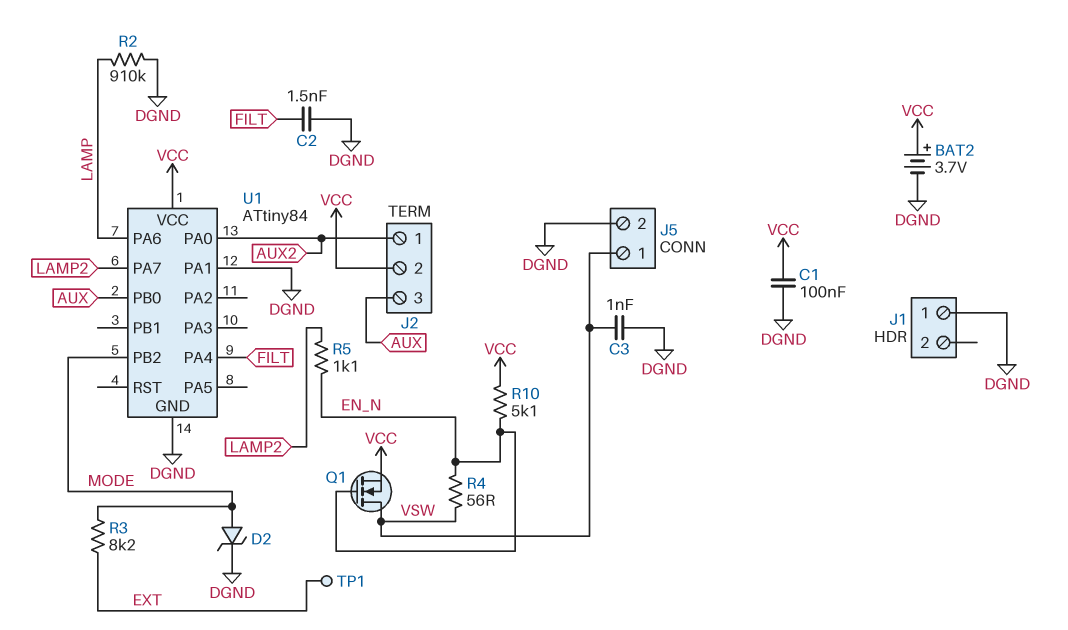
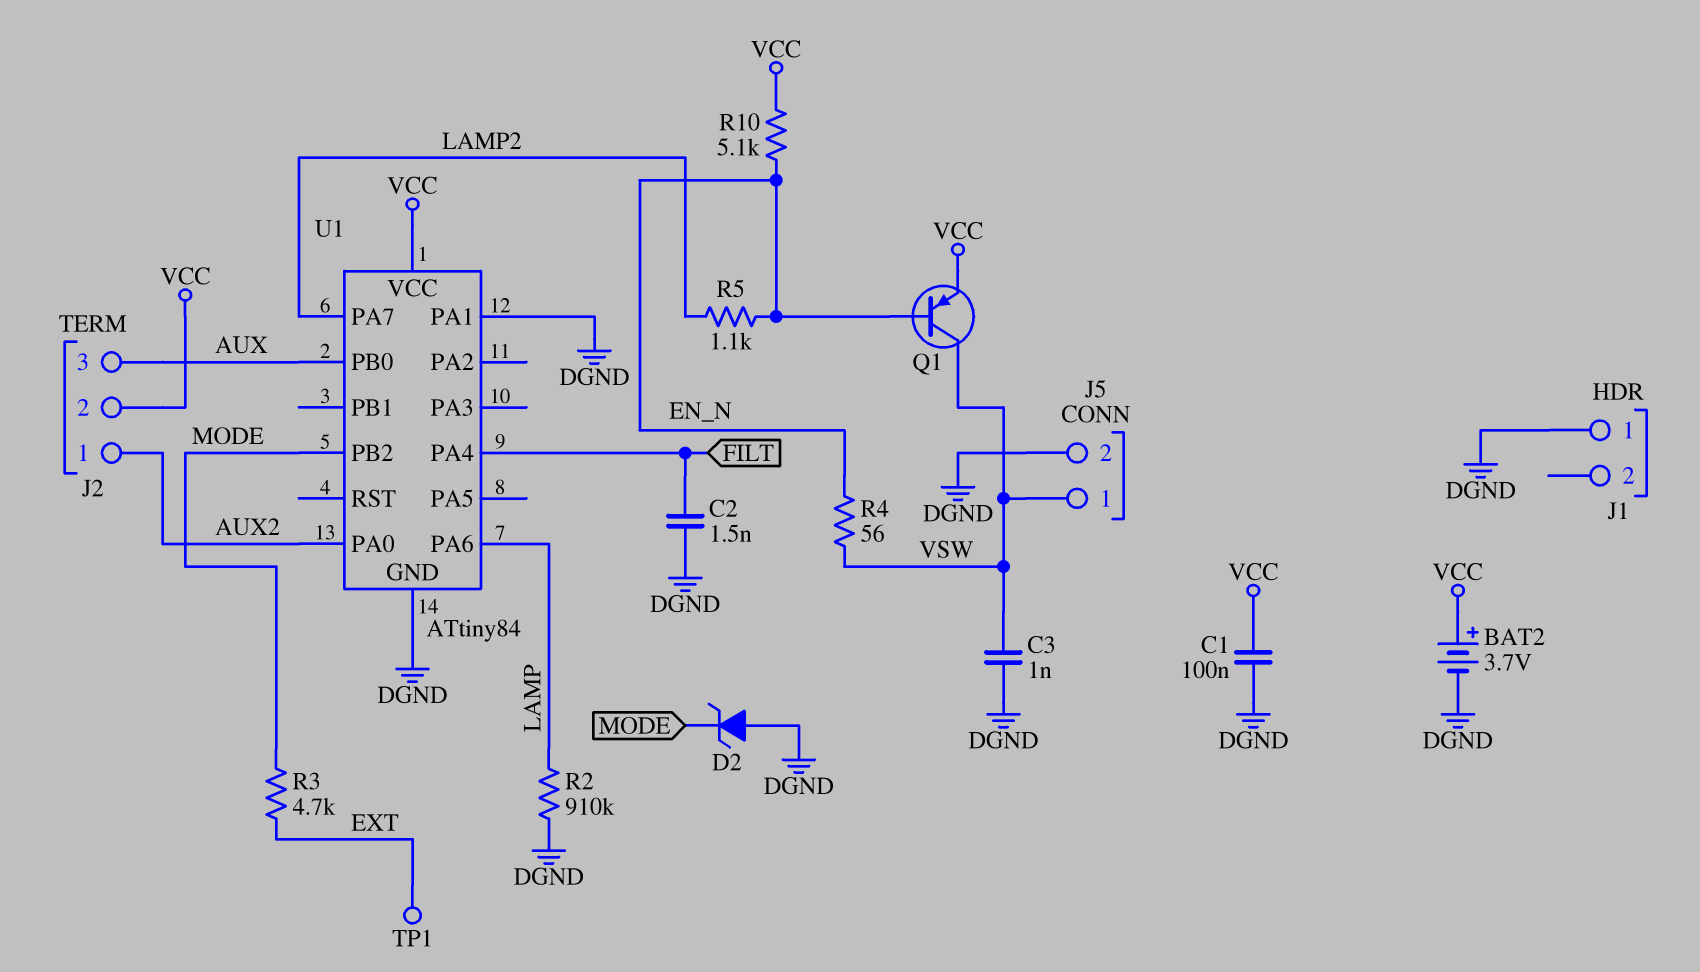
D2: zener (A MODE, K DGND) -> zener (A DGND, K MODE)
Q1: NMOS (G EN_N, D VSW, S VCC) -> PNP (B EN_N, C VSW, E VCC)
R3: 8.2k (EXT, MODE) -> 4.7k (EXT, MODE)

